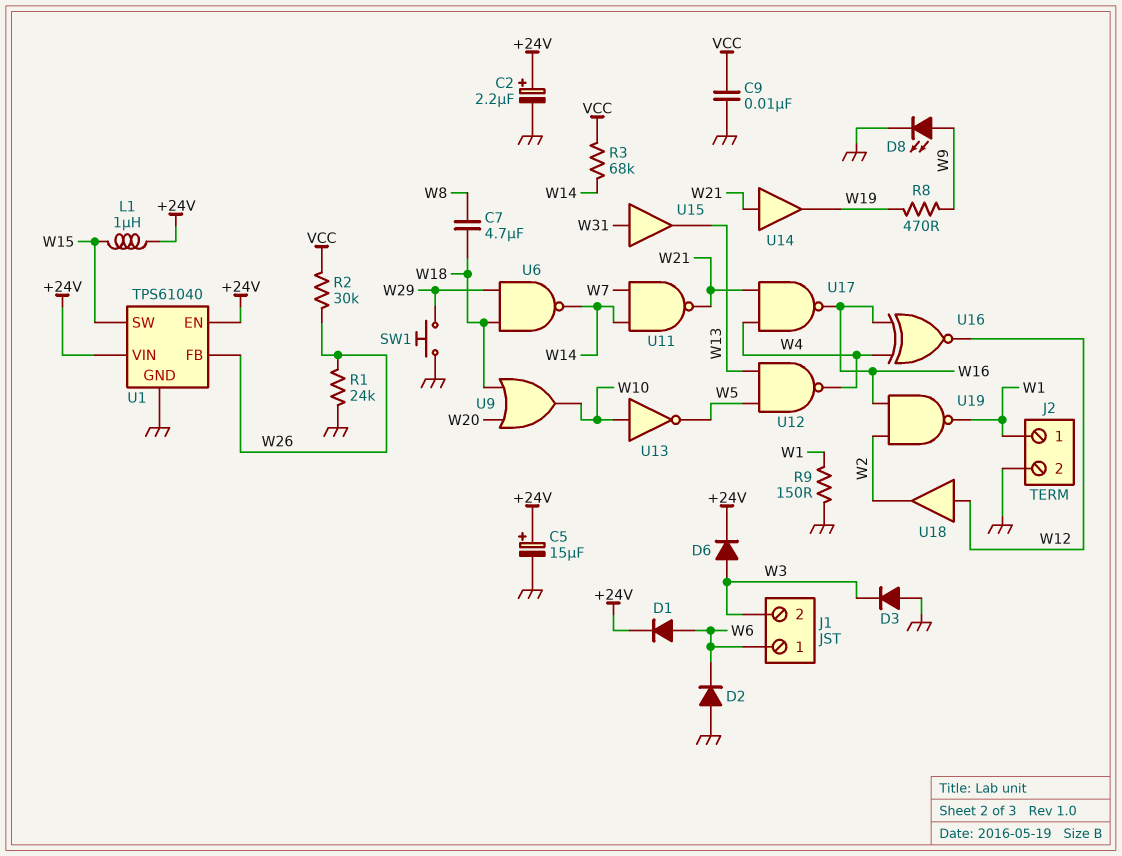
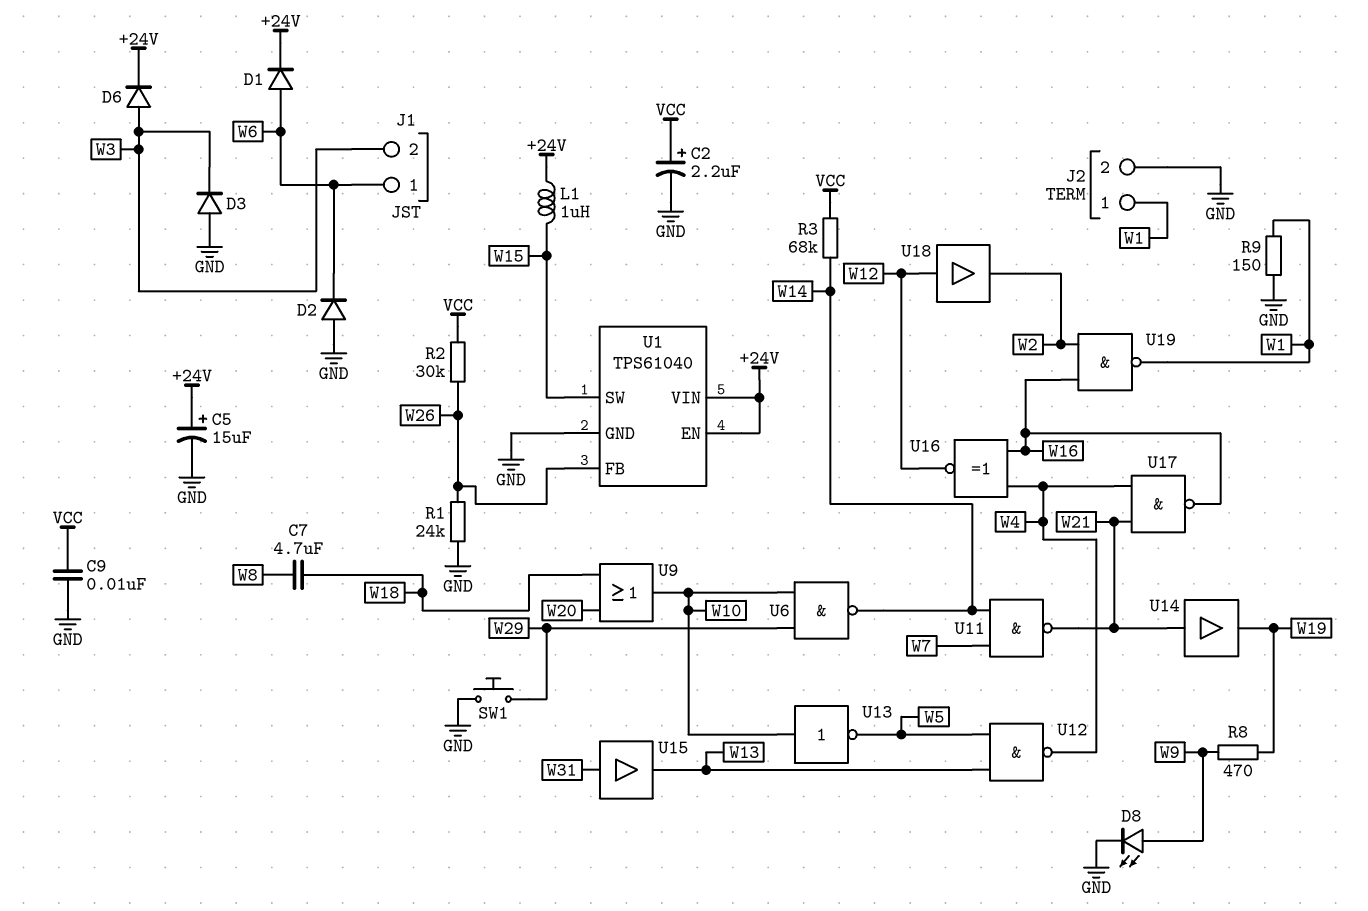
C2: 2.2uF (plus +24V, minus GND) -> 2.2uF (plus VCC, minus GND)
U6: NAND (in W18, in W29, out W14) -> NAND (in W10, in W29, out W14)

